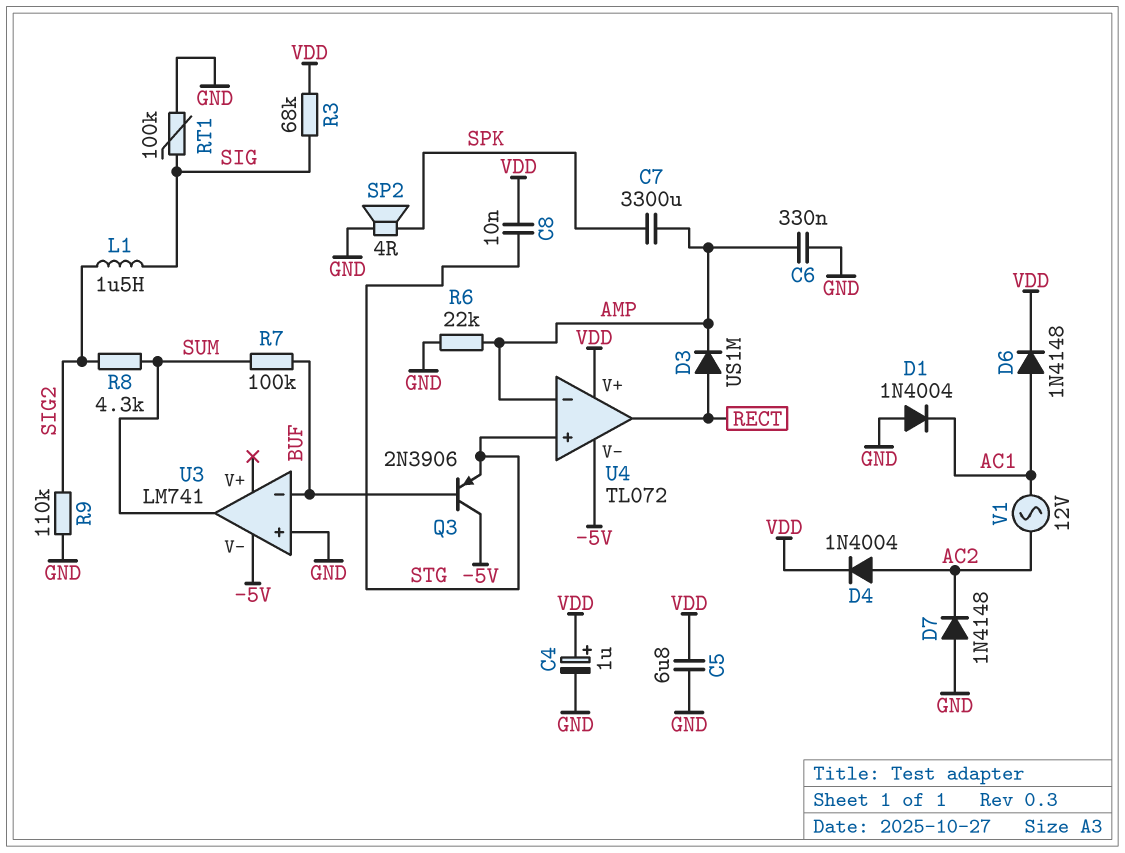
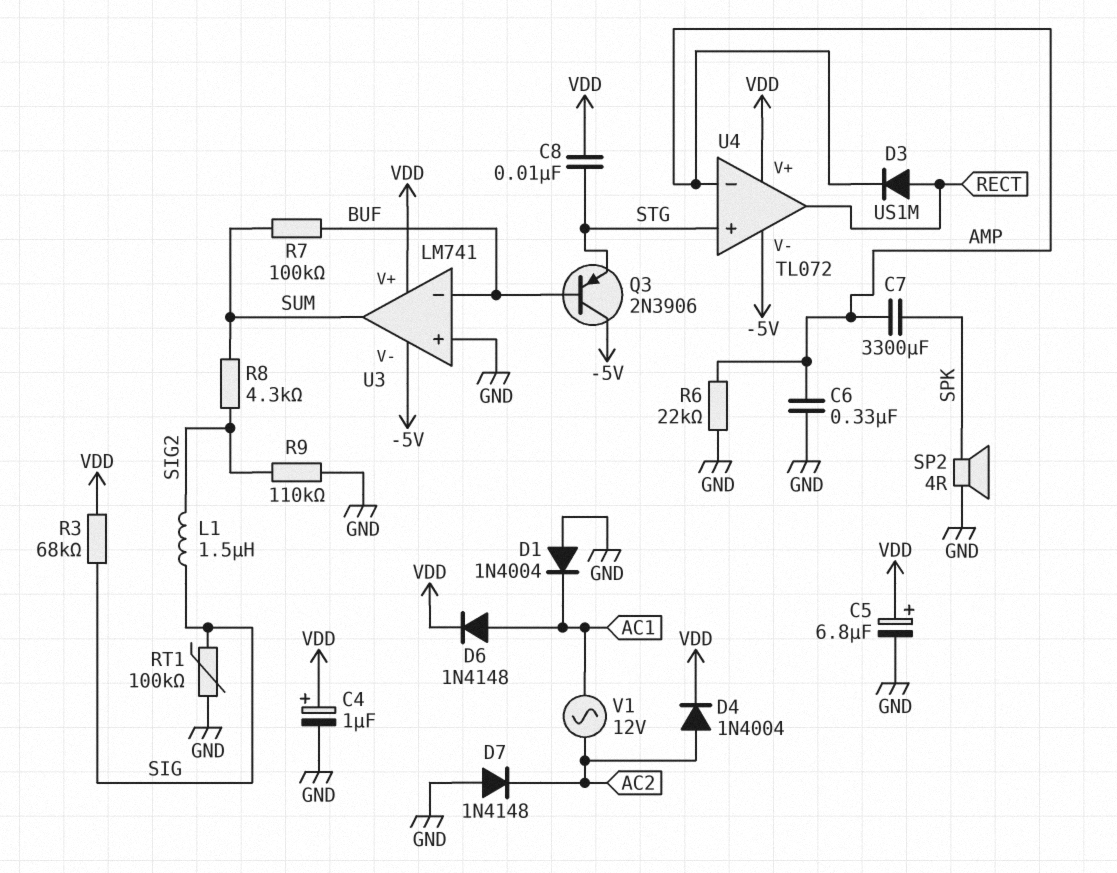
C5: 6.8uF (GND, VDD) -> 6.8uF (plus VDD, minus GND)
U3 pin V+: none -> VDD

